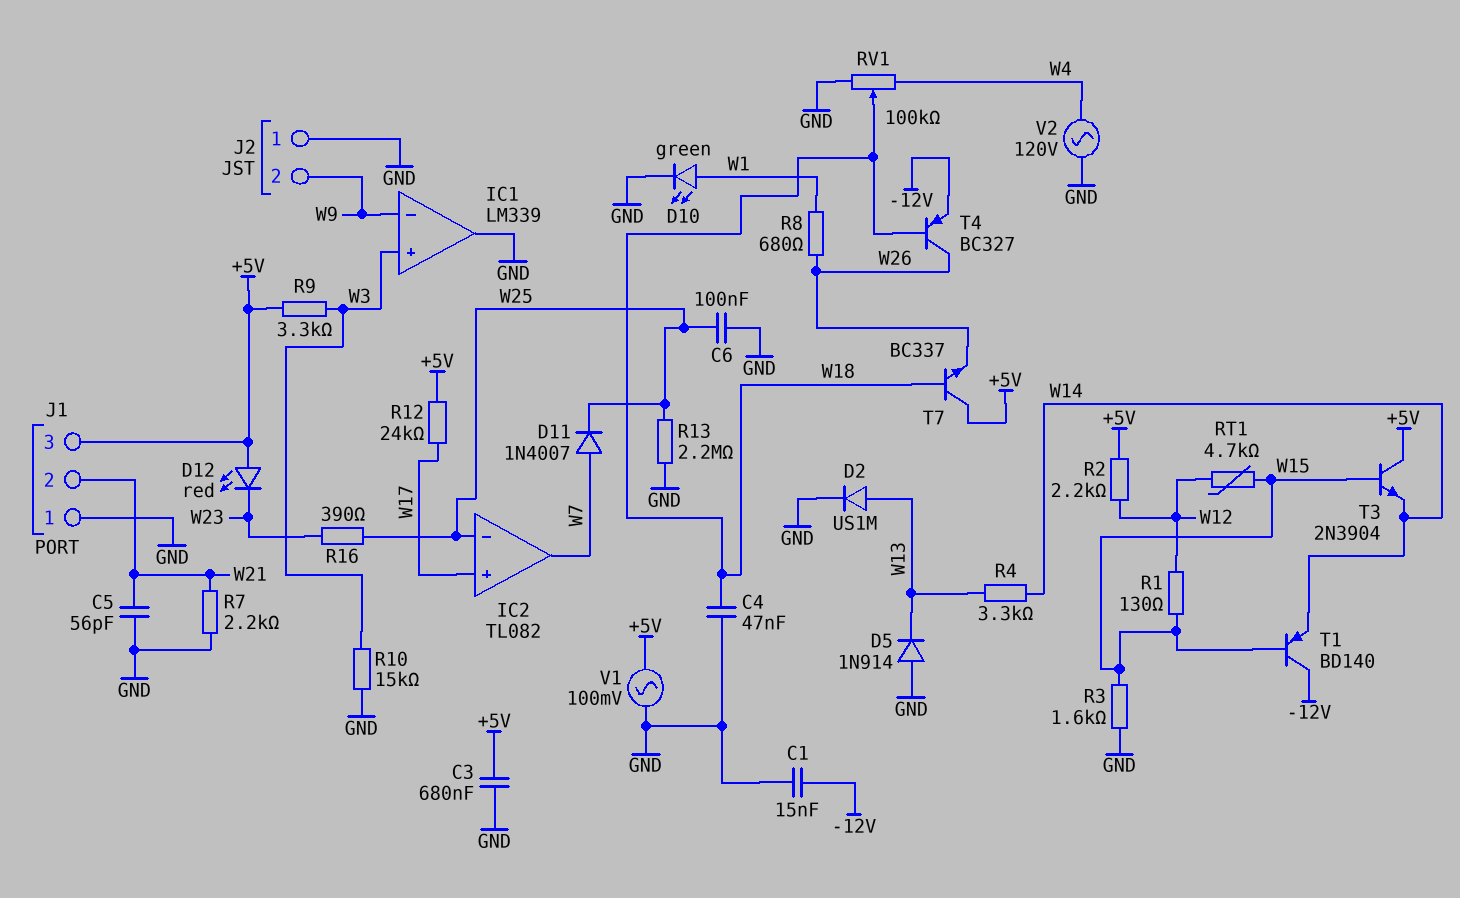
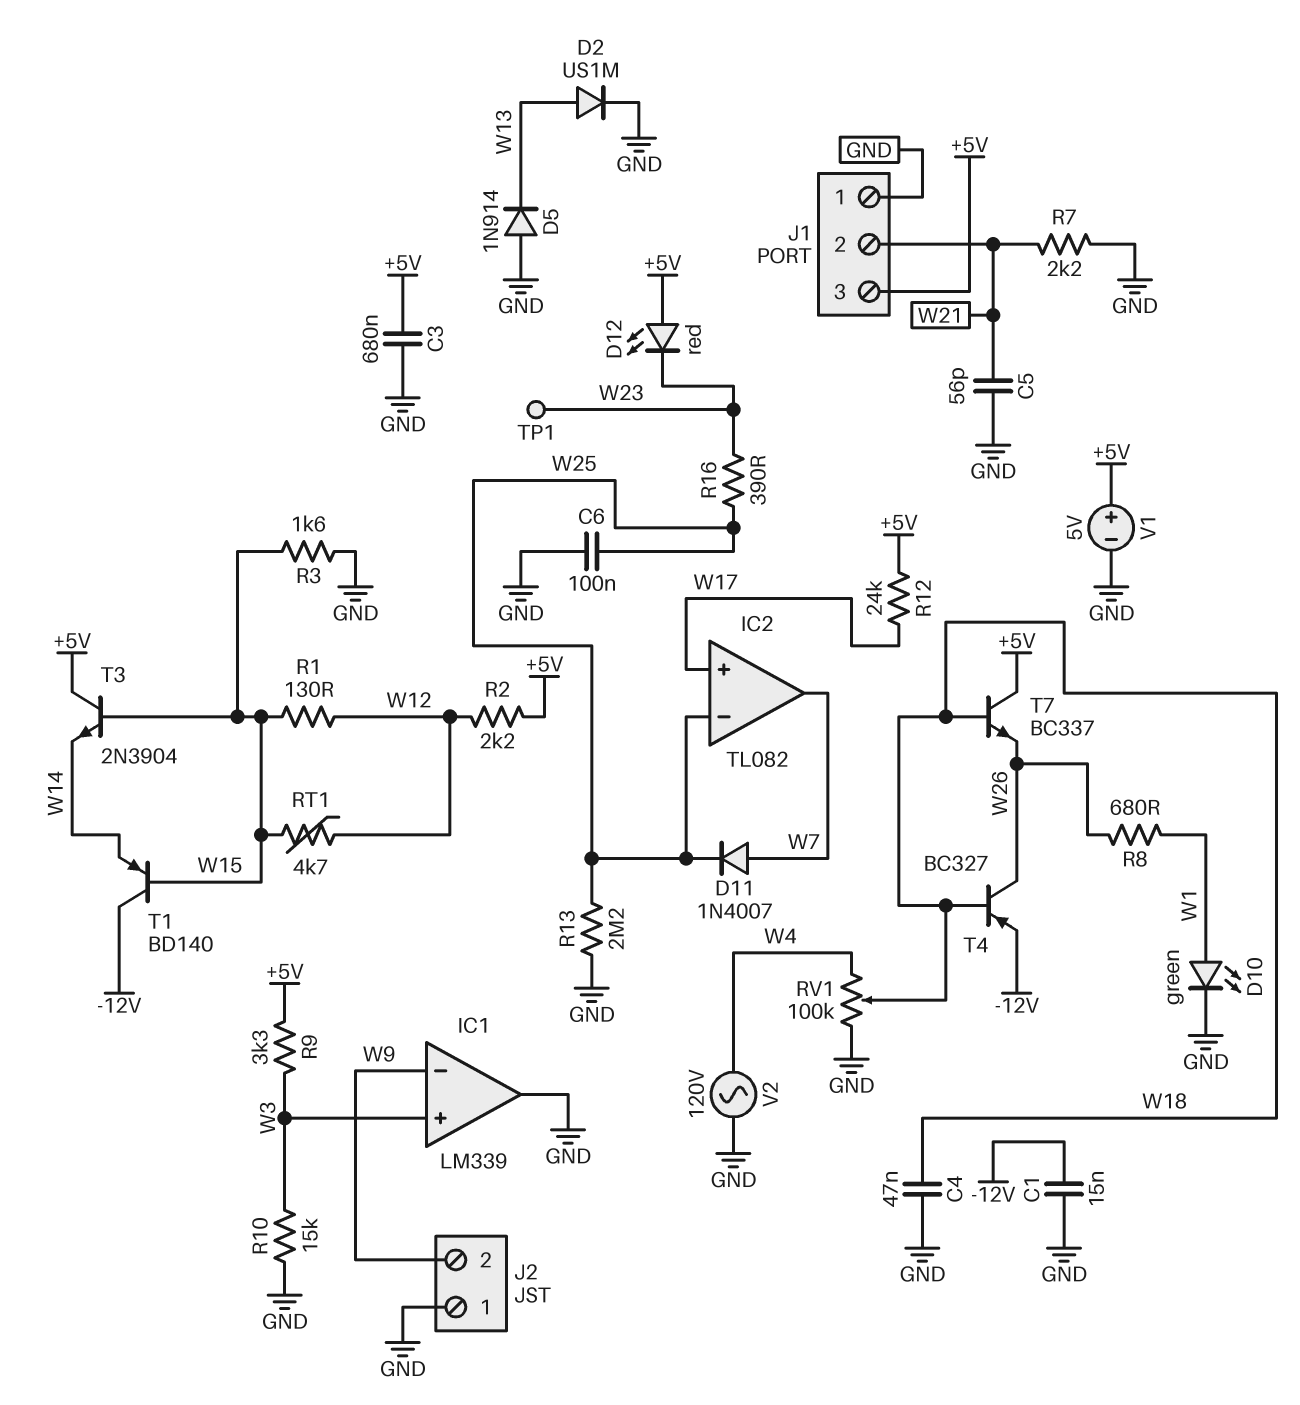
R4: 3.3k (W13, W14) -> none
TP1: none -> test point (W23)
V1: AC 100mV (+5V, GND) -> 5V (plus +5V, minus GND)

